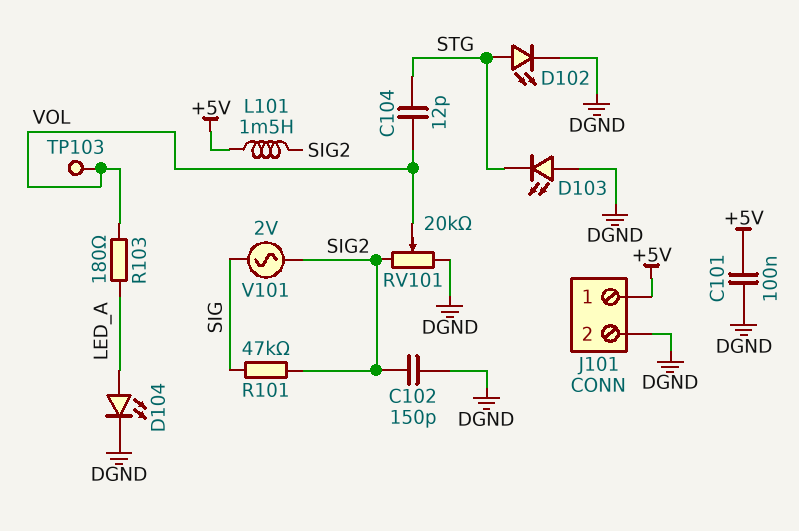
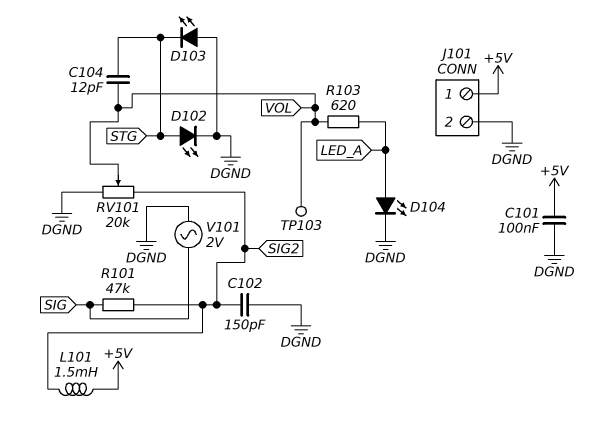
R103: 180 (LED_A, VOL) -> 620 (LED_A, VOL)
V101: AC 2V (SIG, SIG2) -> AC 2V (DGND, SIG)

